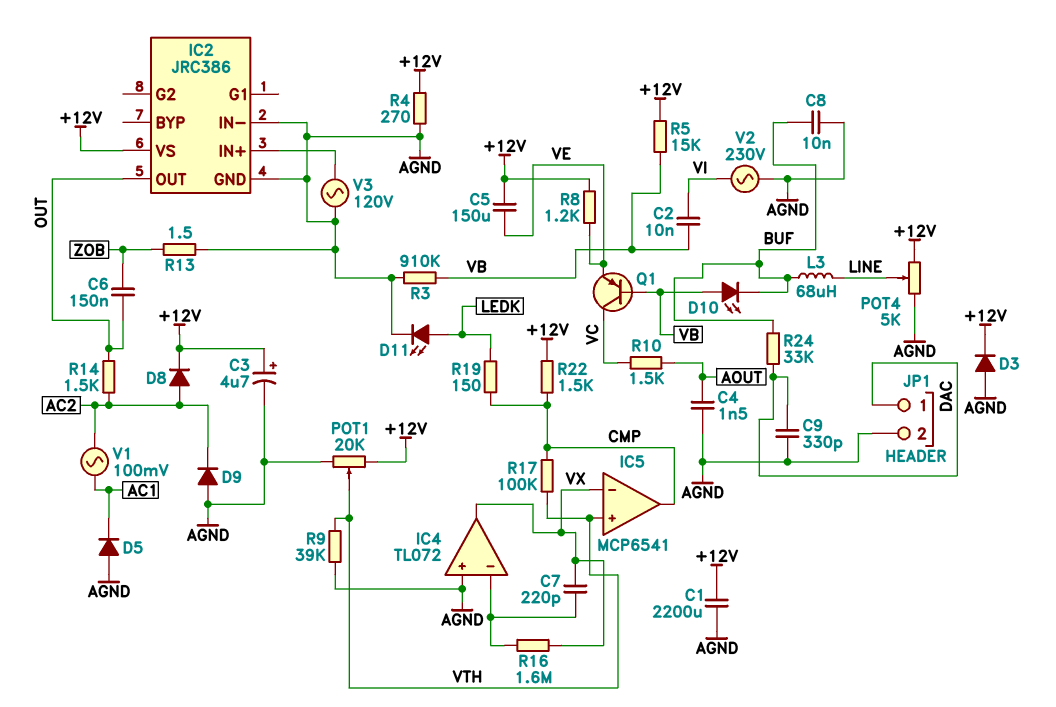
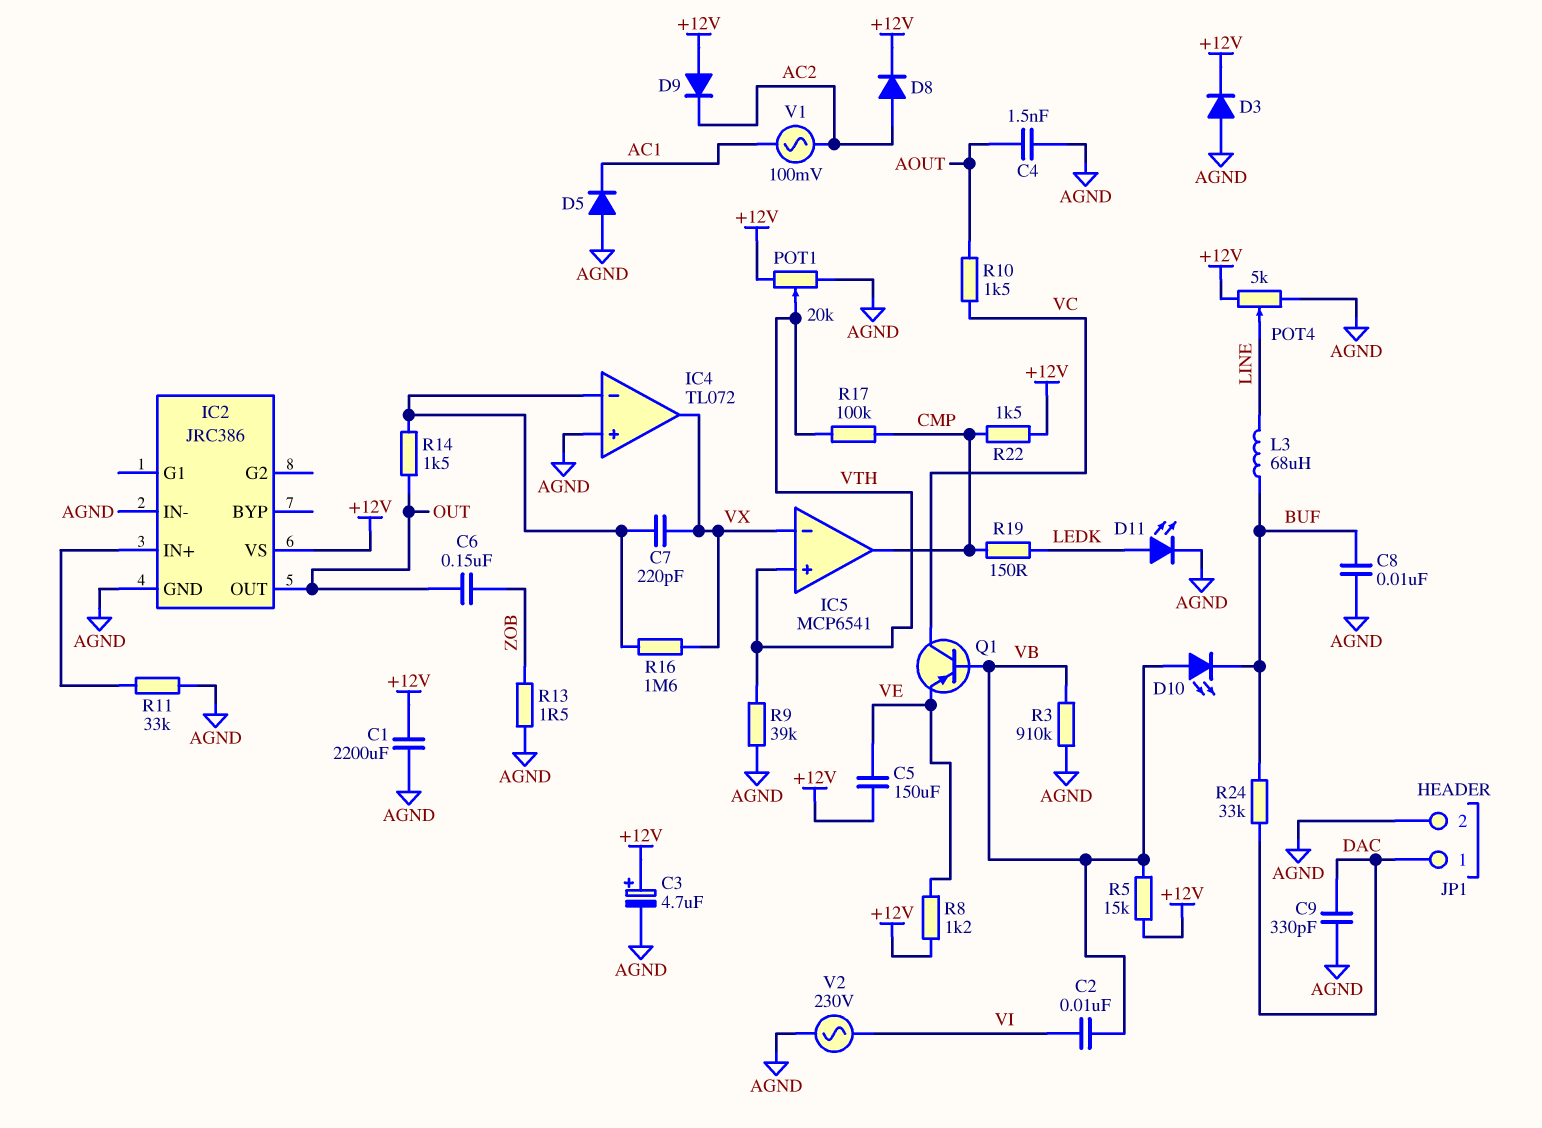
D9: diode (A AGND, K AC2) -> diode (A +12V, K AC2)
R4: 270 (+12V, AGND) -> none
R11: none -> 33k (AGND, IC2/IN+)
R14: 1.5k (AC2, OUT) -> 1.5k (IC4/in-, OUT)
V3: AC 120V (AGND, IC2/IN+) -> none

